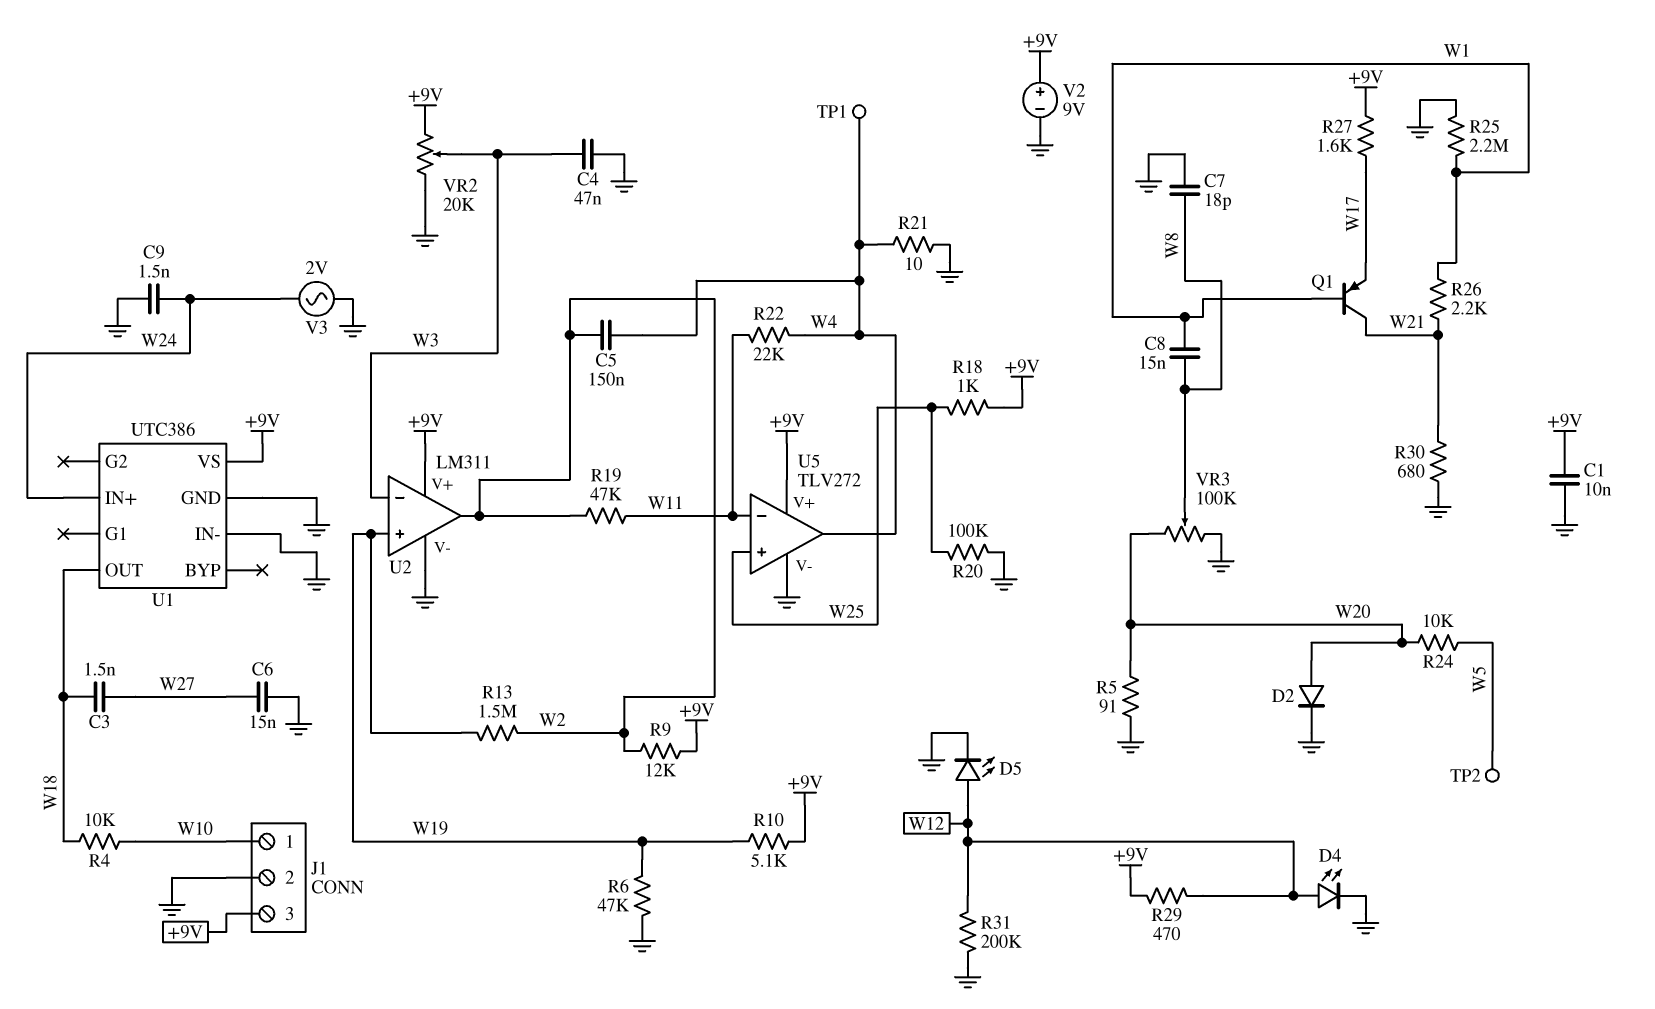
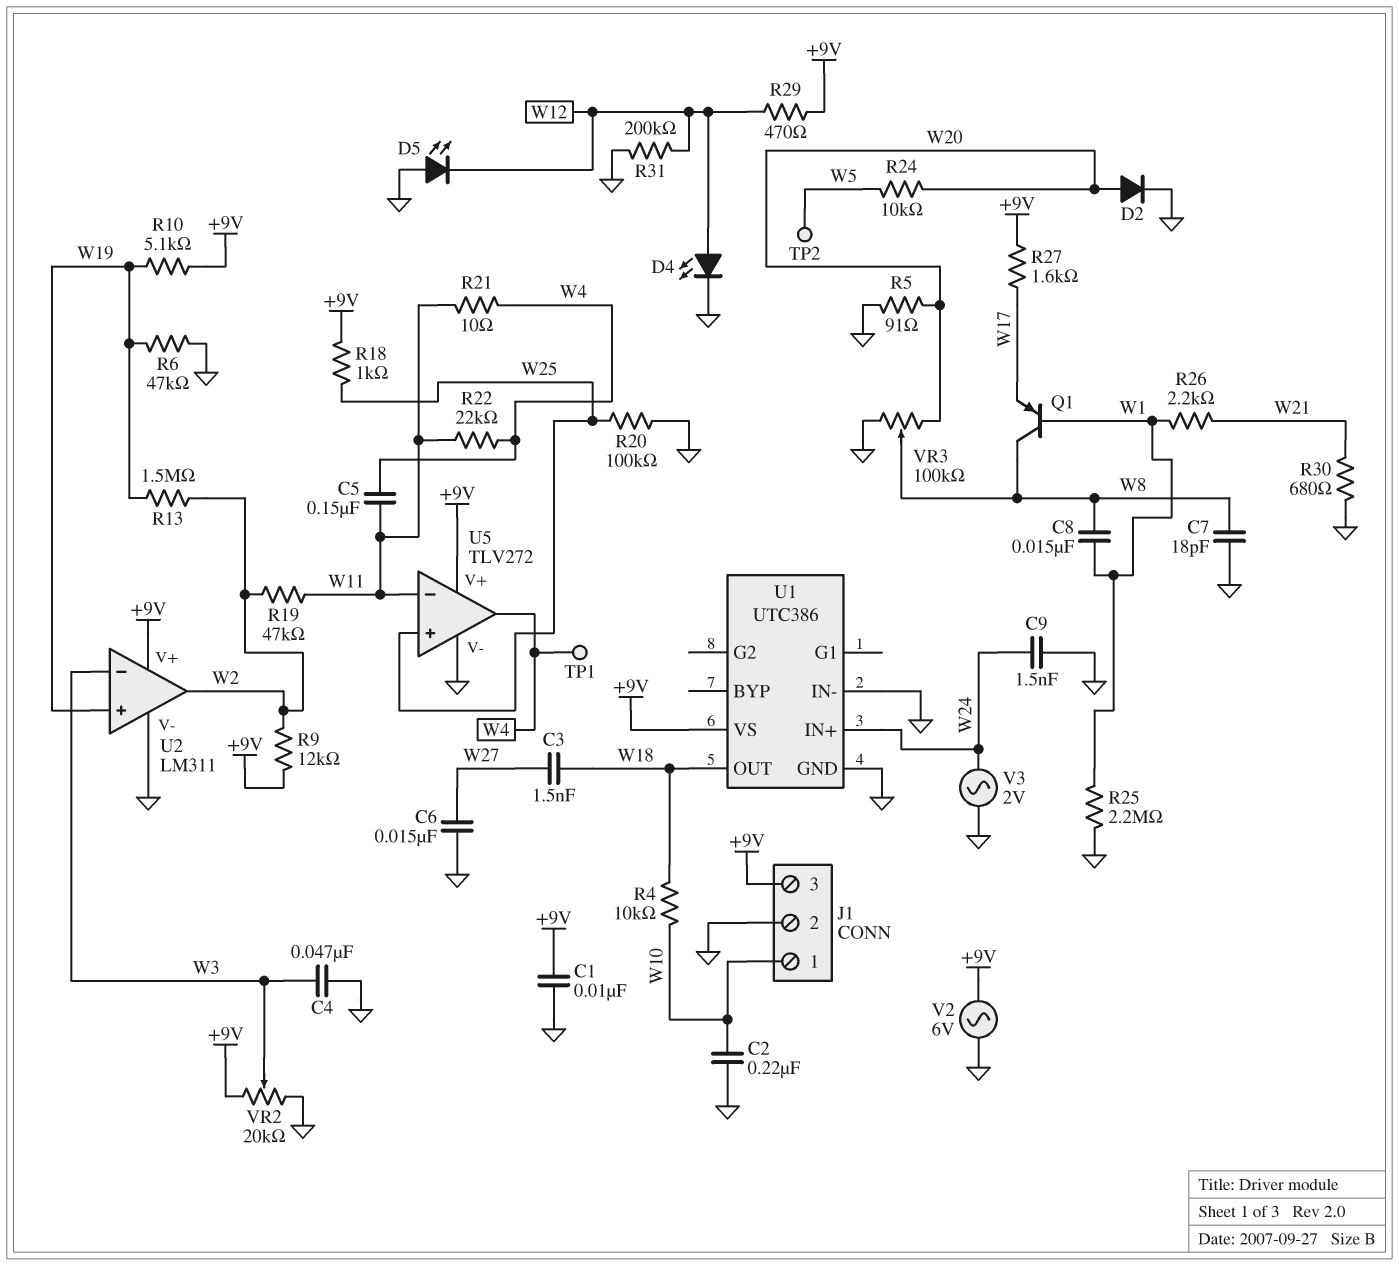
C2: none -> 220nF (GND, W10)
C5: 150nF (W2, W4) -> 150nF (W4, W11)
D5: LED (A W12, K GND) -> LED (A GND, K W12)
Q1: PNP (B W1, C W21, E W17) -> PNP (B W1, C W8, E W17)
R21: 10 (GND, W4) -> 10 (W4, W11)
V2: 9V (plus +9V, minus GND) -> AC 6V (+9V, GND)

